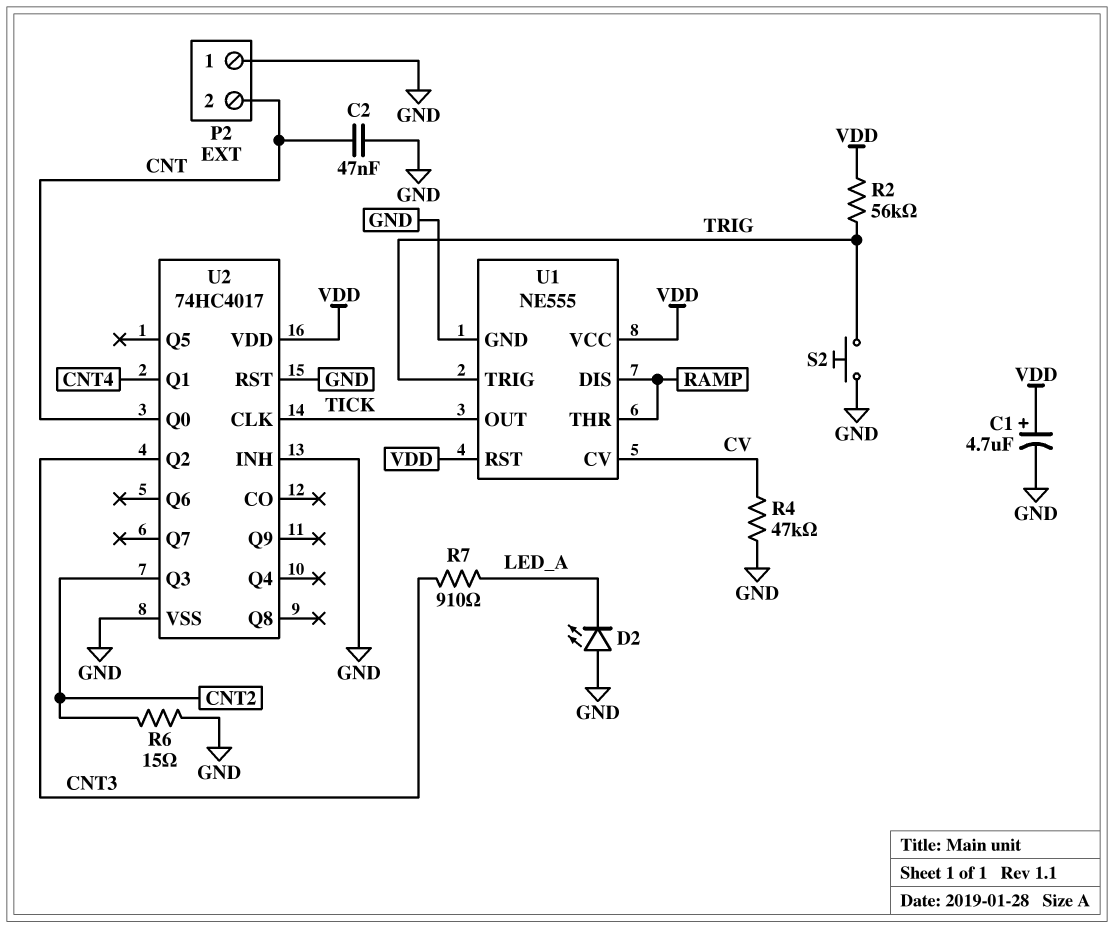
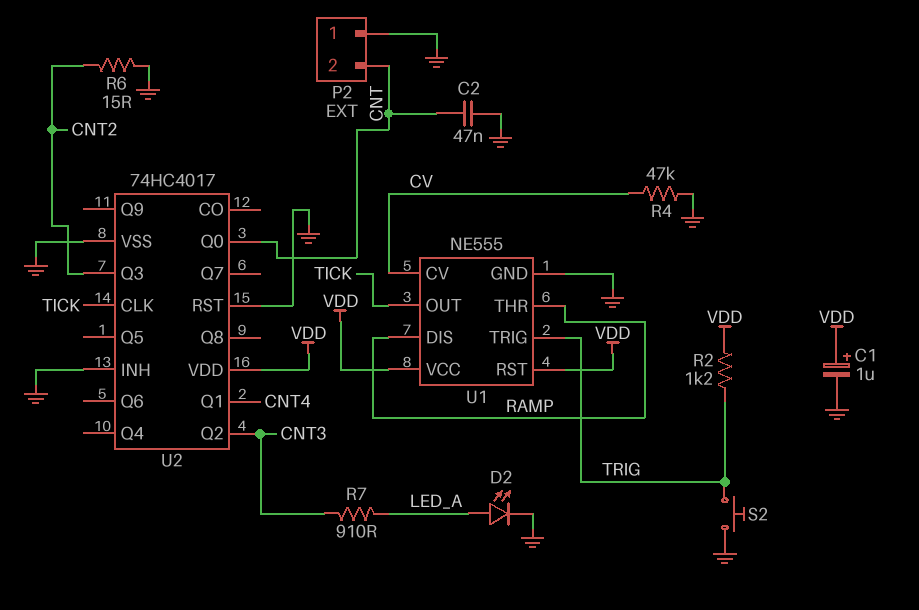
C1: 4.7uF (plus VDD, minus GND) -> 1uF (plus VDD, minus GND)
D2: LED (A GND, K LED_A) -> LED (A LED_A, K GND)
R2: 56k (TRIG, VDD) -> 1.2k (TRIG, VDD)

